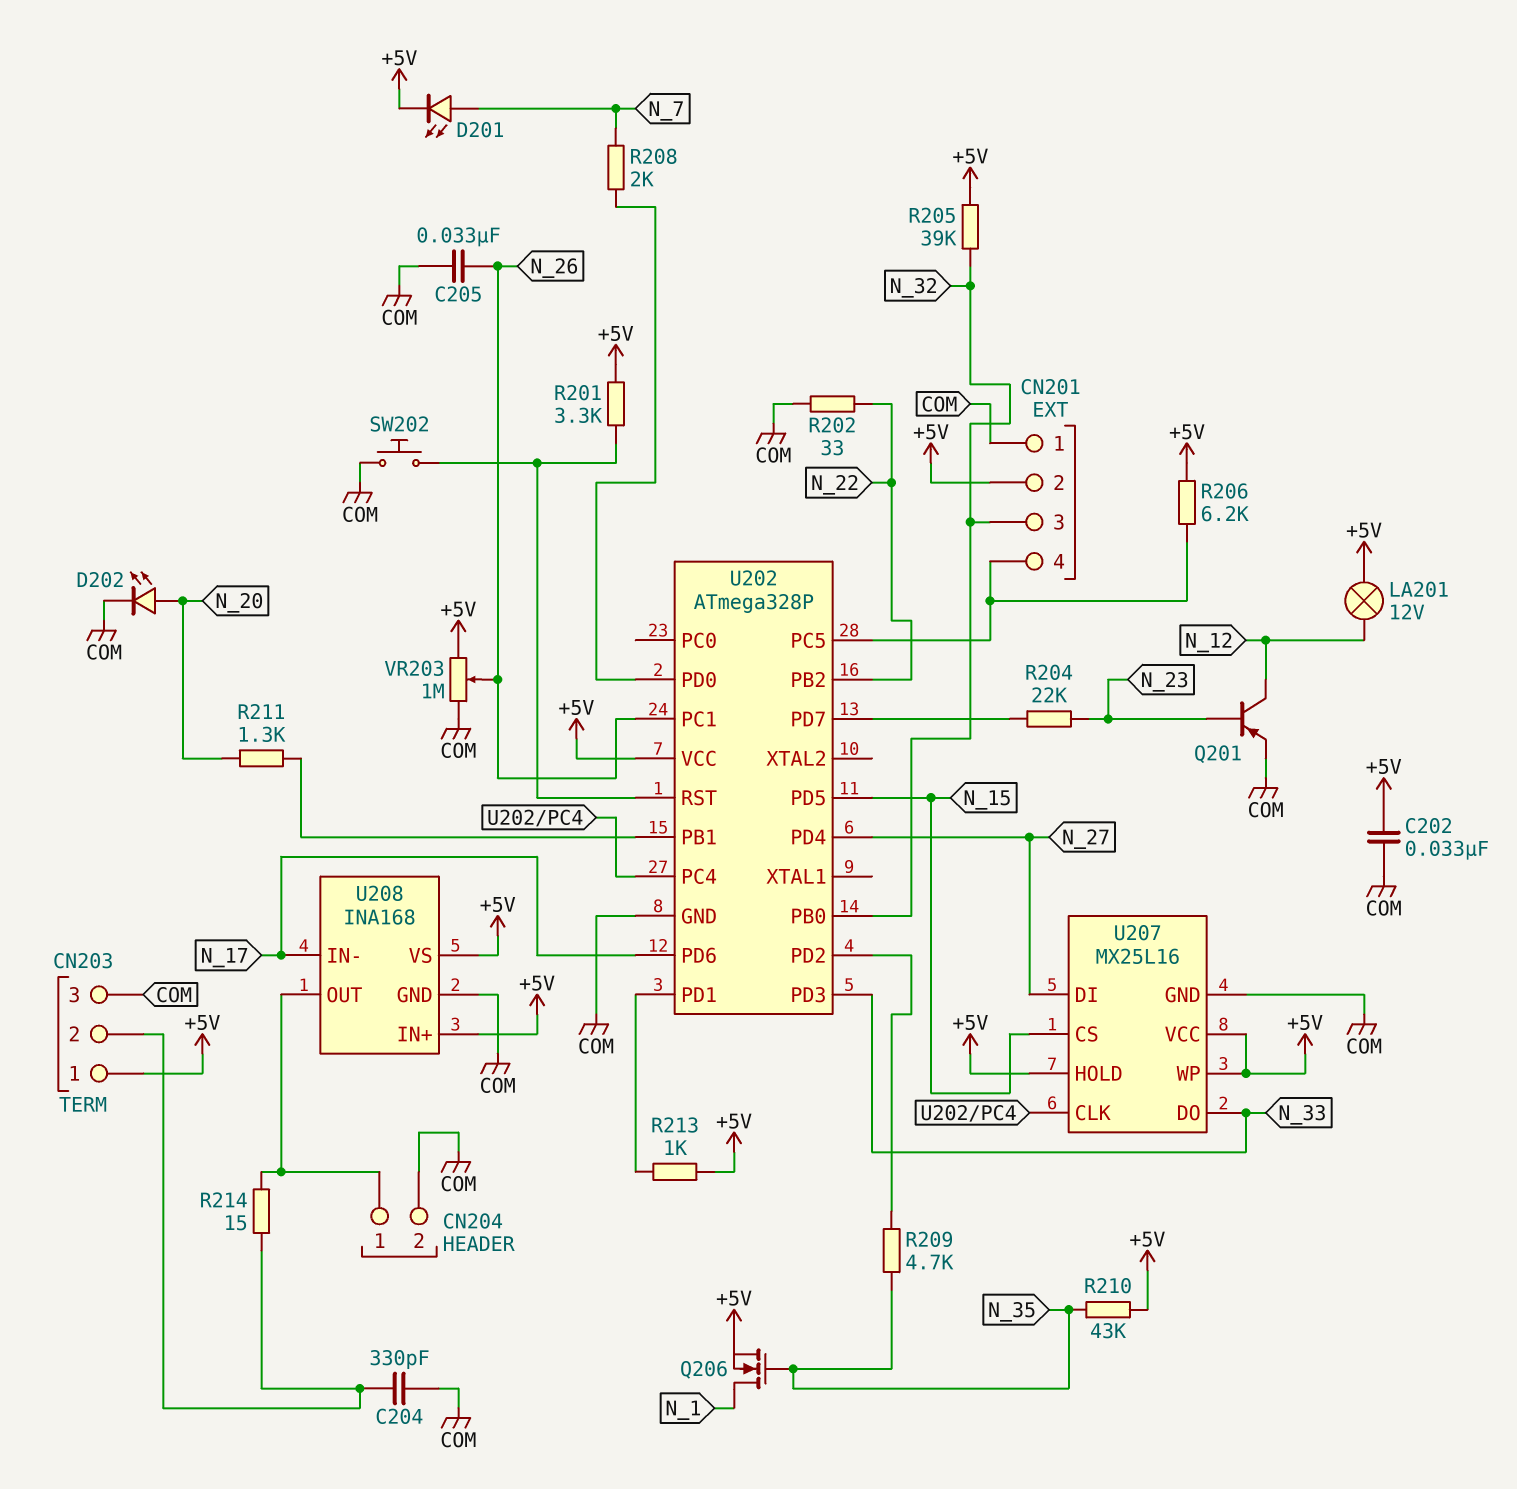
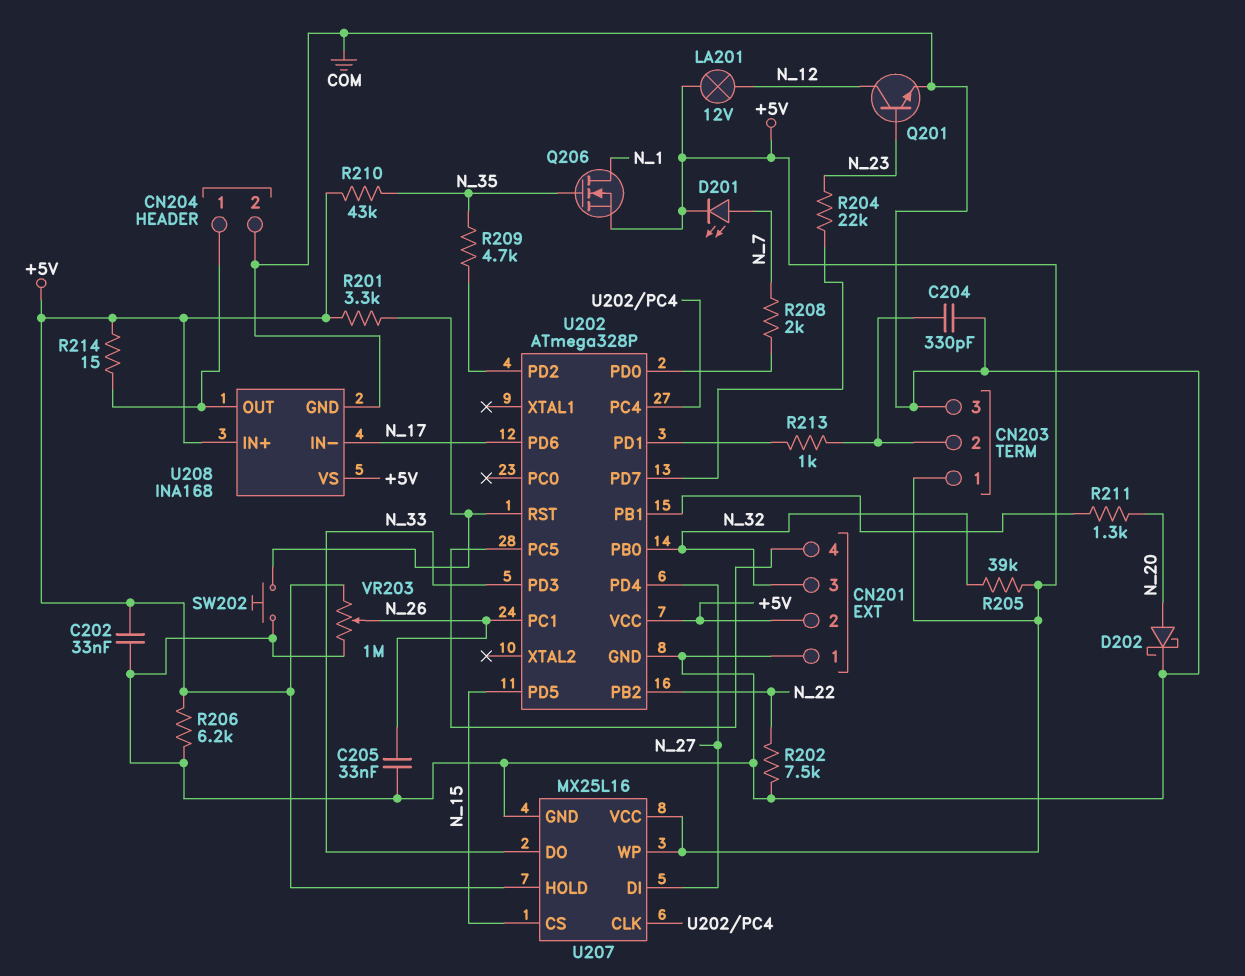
D202: LED (A N_20, K COM) -> schottky (A N_20, K COM)
Q201: PNP (B N_23, C N_12, E COM) -> NPN (B N_23, C N_12, E COM)
R202: 33 (COM, N_22) -> 7.5k (COM, N_22)
R206: 6.2k (+5V, CN201/4) -> 6.2k (+5V, COM)
R213: 1k (+5V, U202/PD1) -> 1k (CN203/2, U202/PD1)
R214: 15 (CN203/2, CN204/1) -> 15 (+5V, CN204/1)

